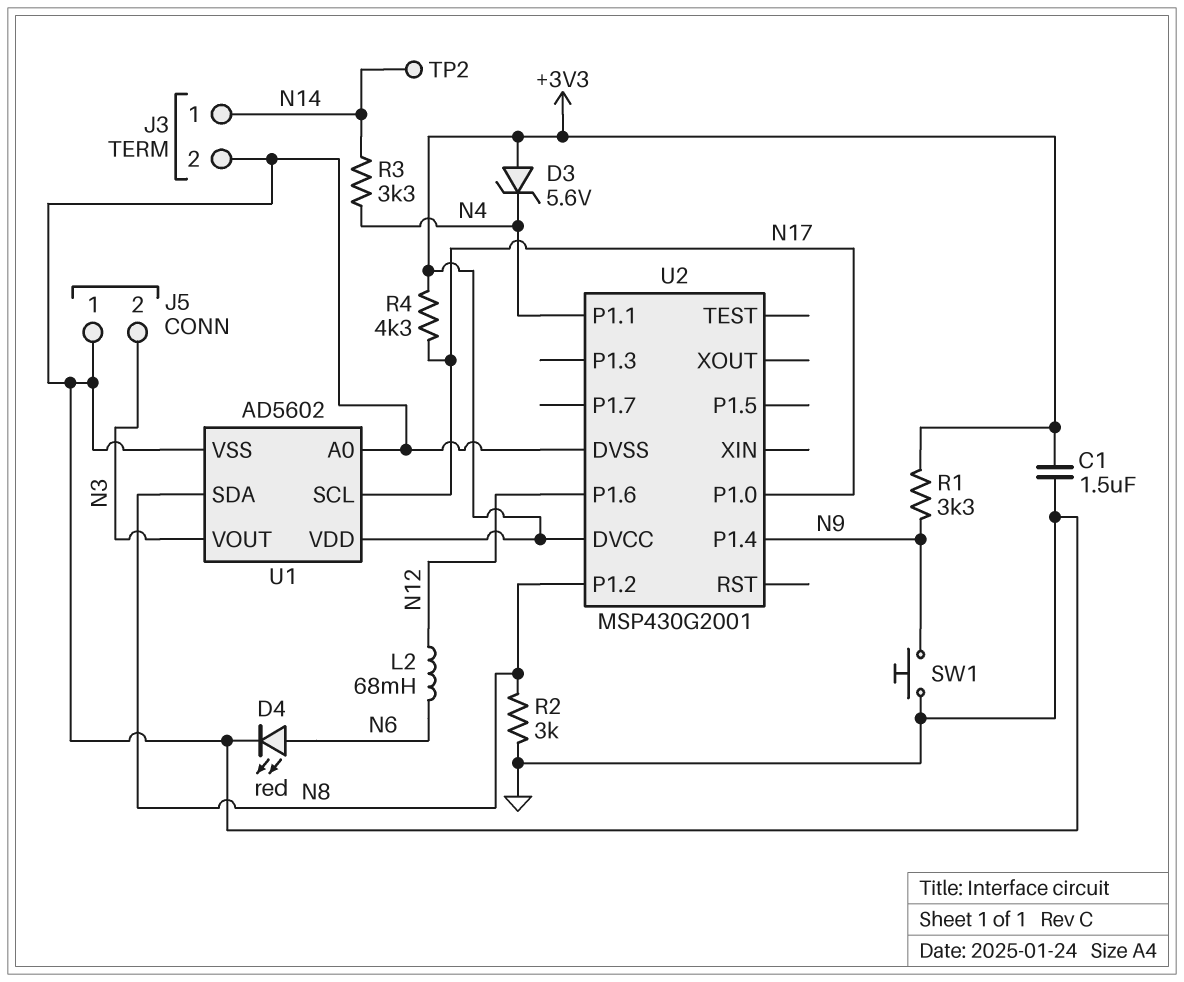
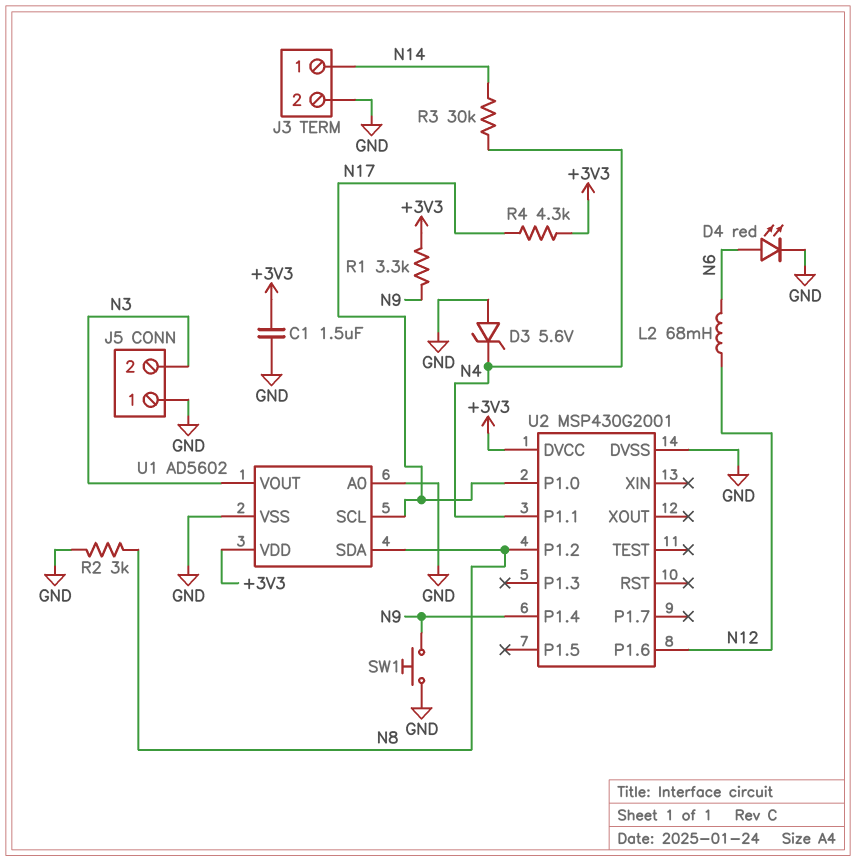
D3: zener 5.6V (A +3V3, K N4) -> zener 5.6V (A GND, K N4)
R3: 3.3k (N4, N14) -> 30k (N4, N14)
TP2: test point (N14) -> none

